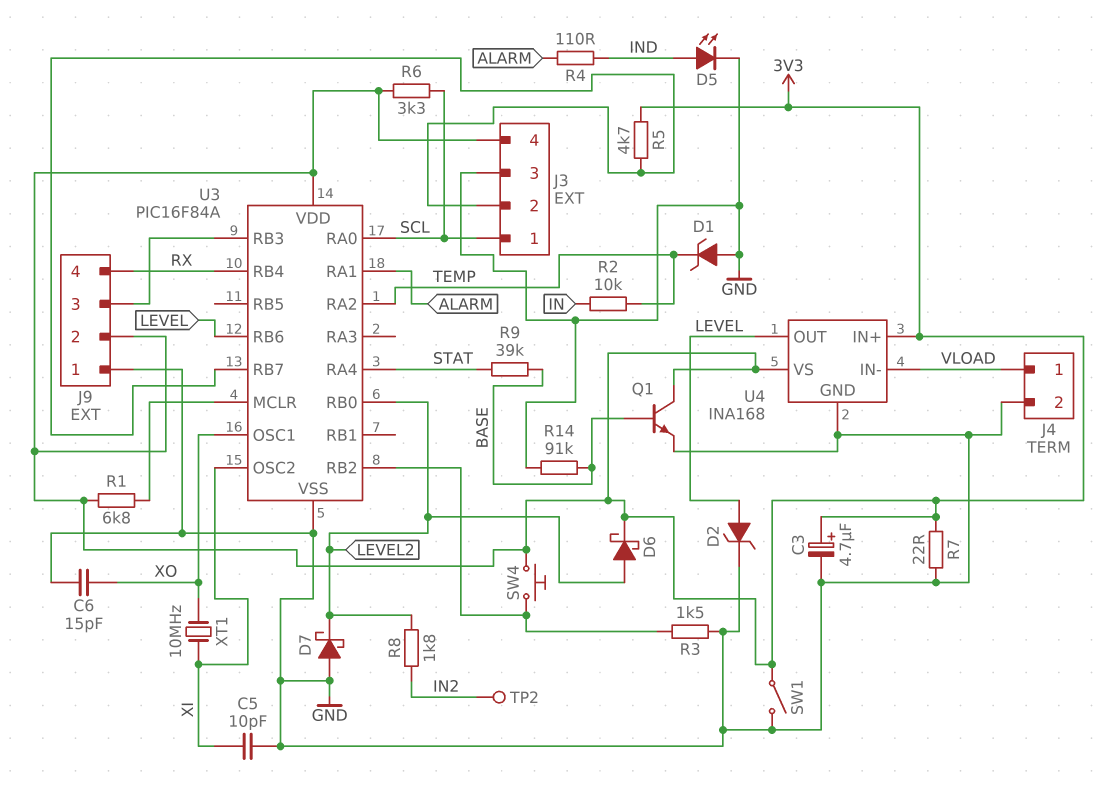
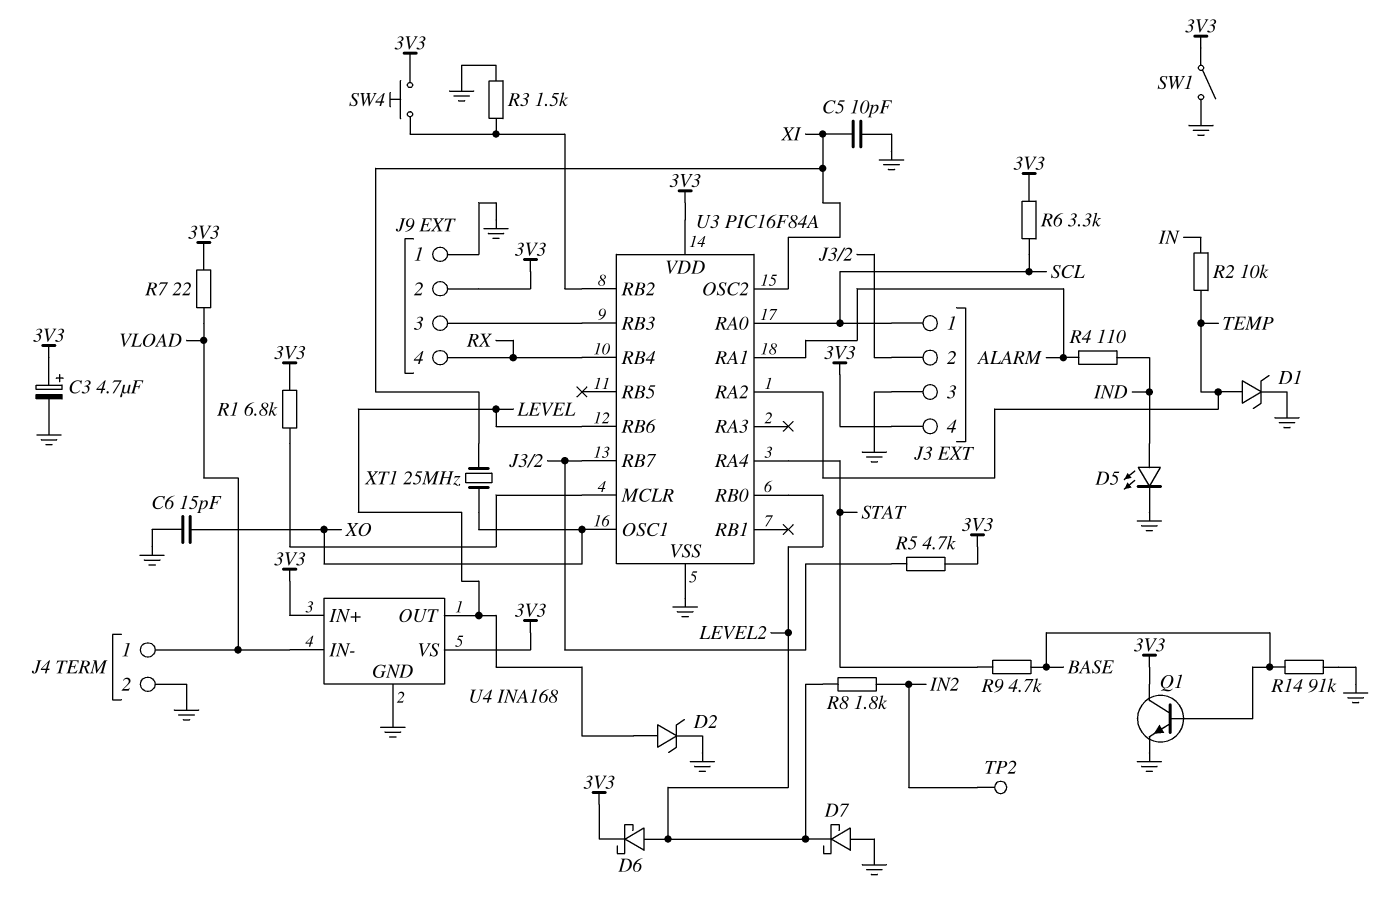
D1: zener (A GND, K TEMP) -> zener (A TEMP, K GND)
R7: 22 (3V3, GND) -> 22 (3V3, VLOAD)
R9: 39k (BASE, STAT) -> 4.7k (BASE, STAT)
XT1: 10MHz (XI, XO) -> 25MHz (XI, XO)

